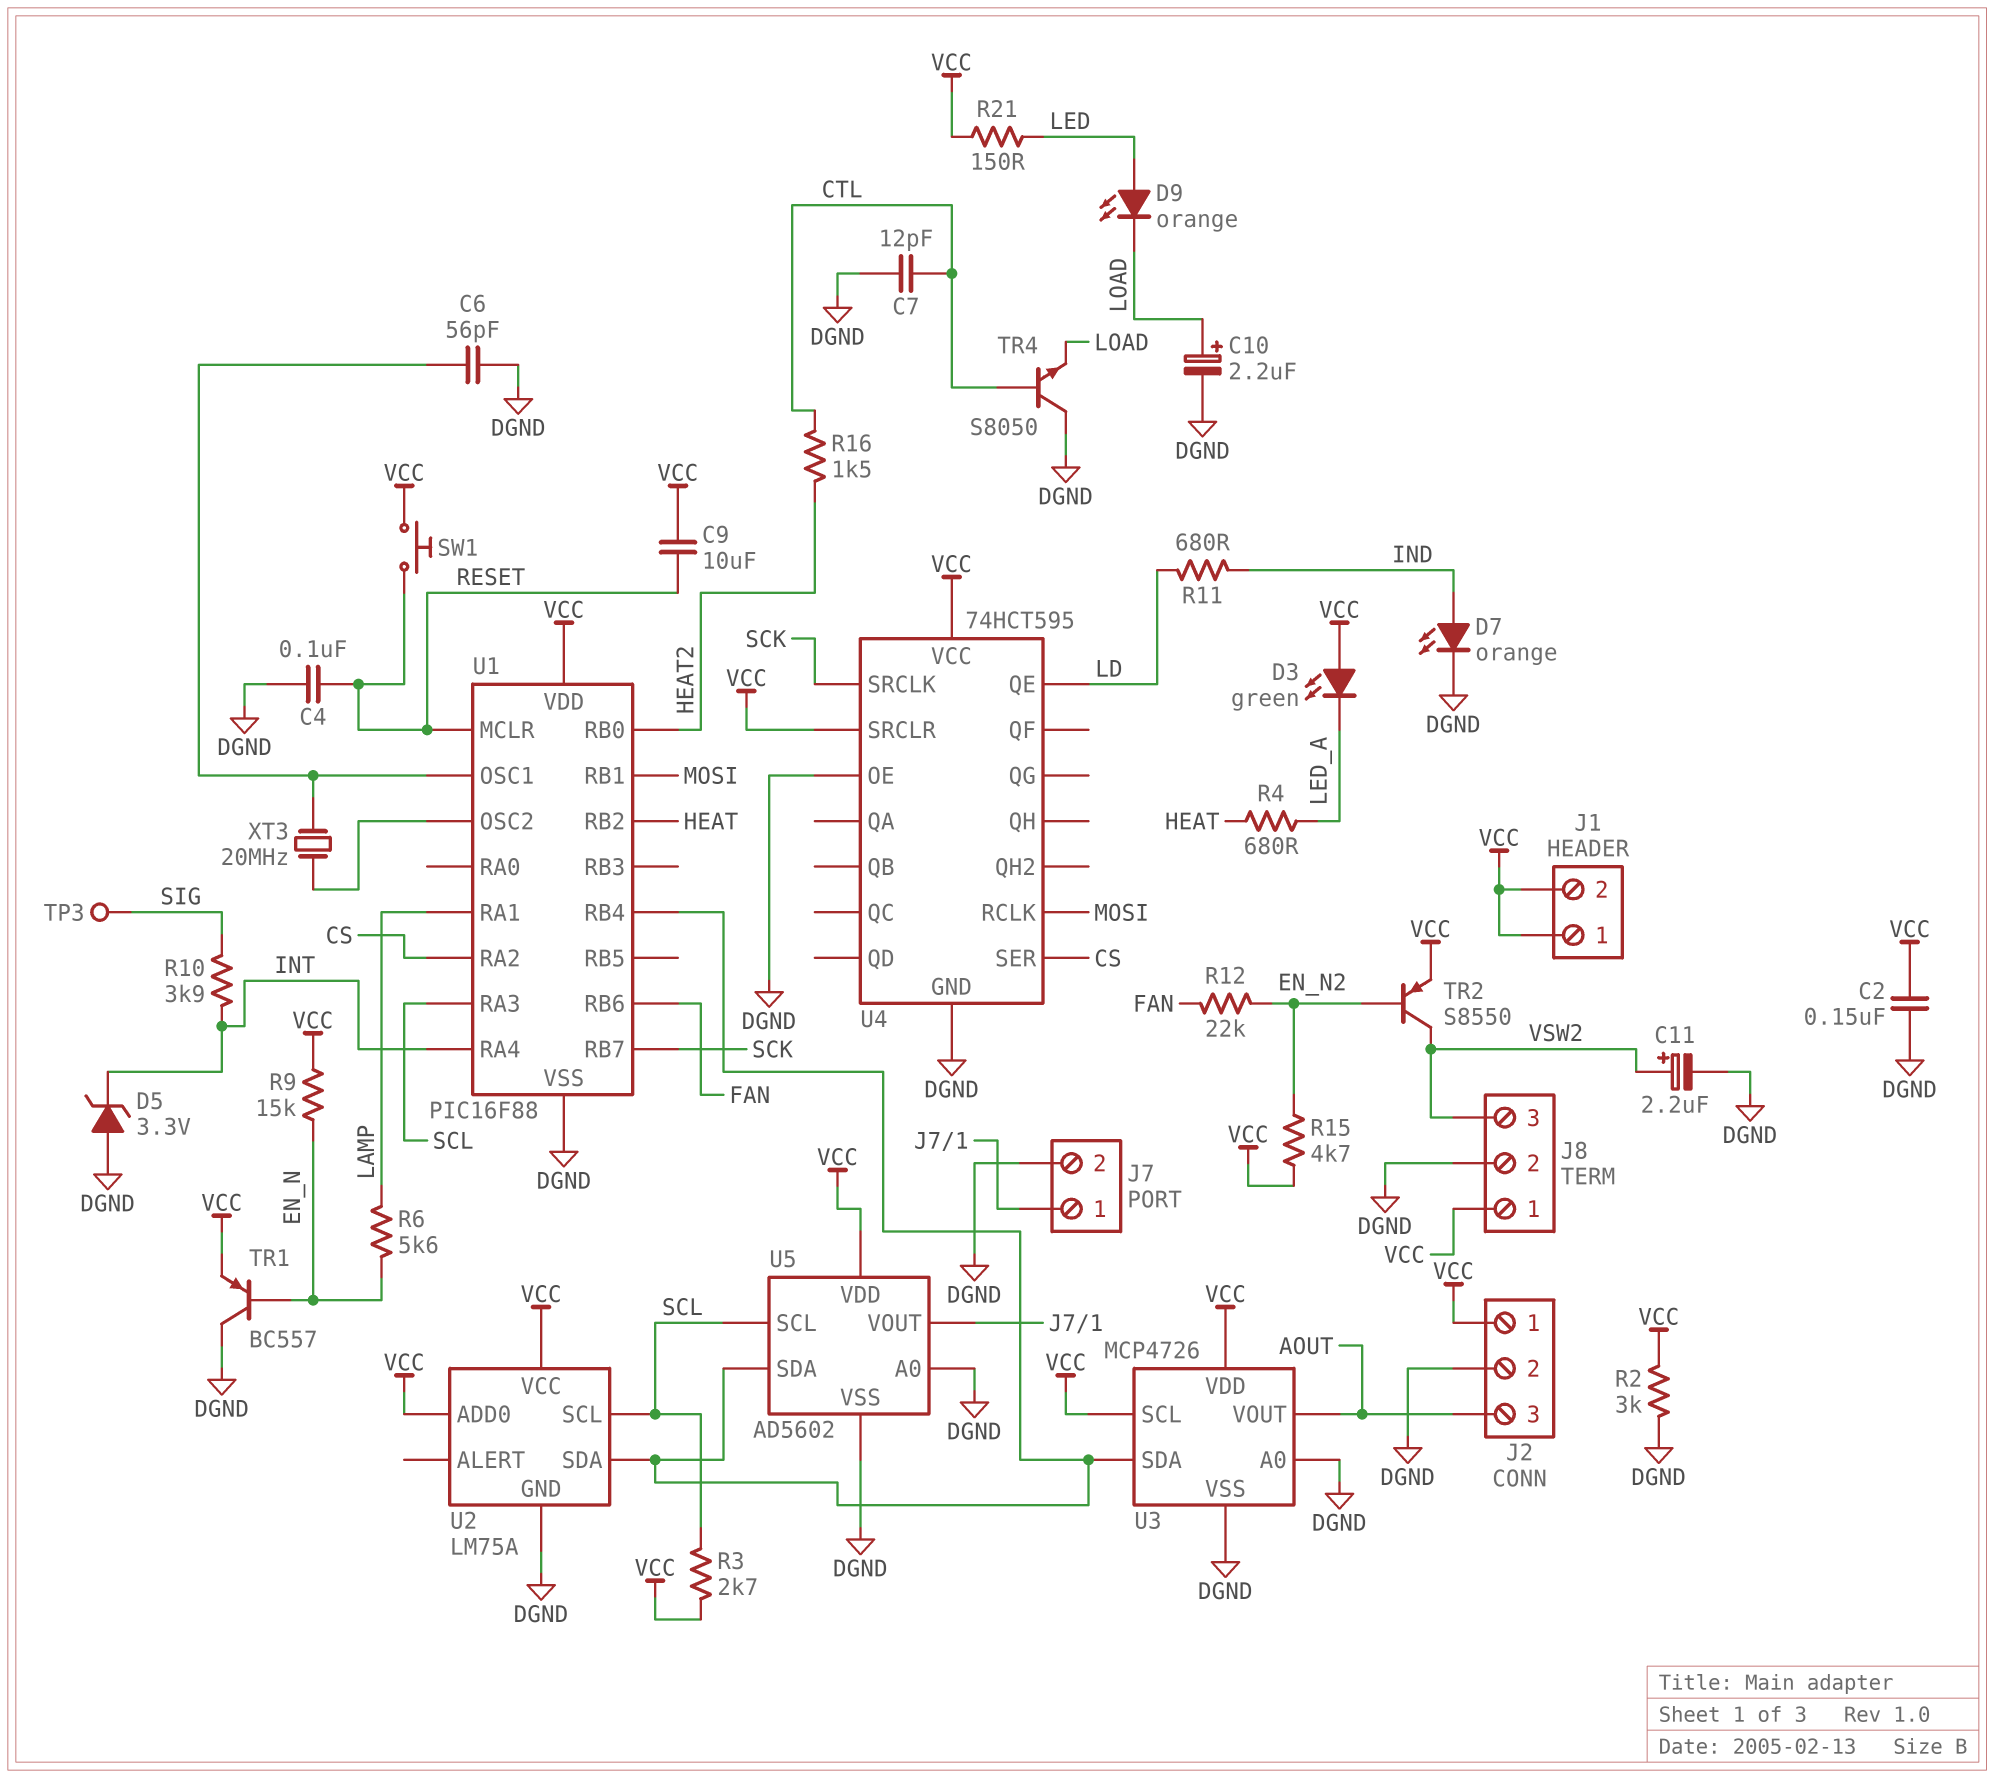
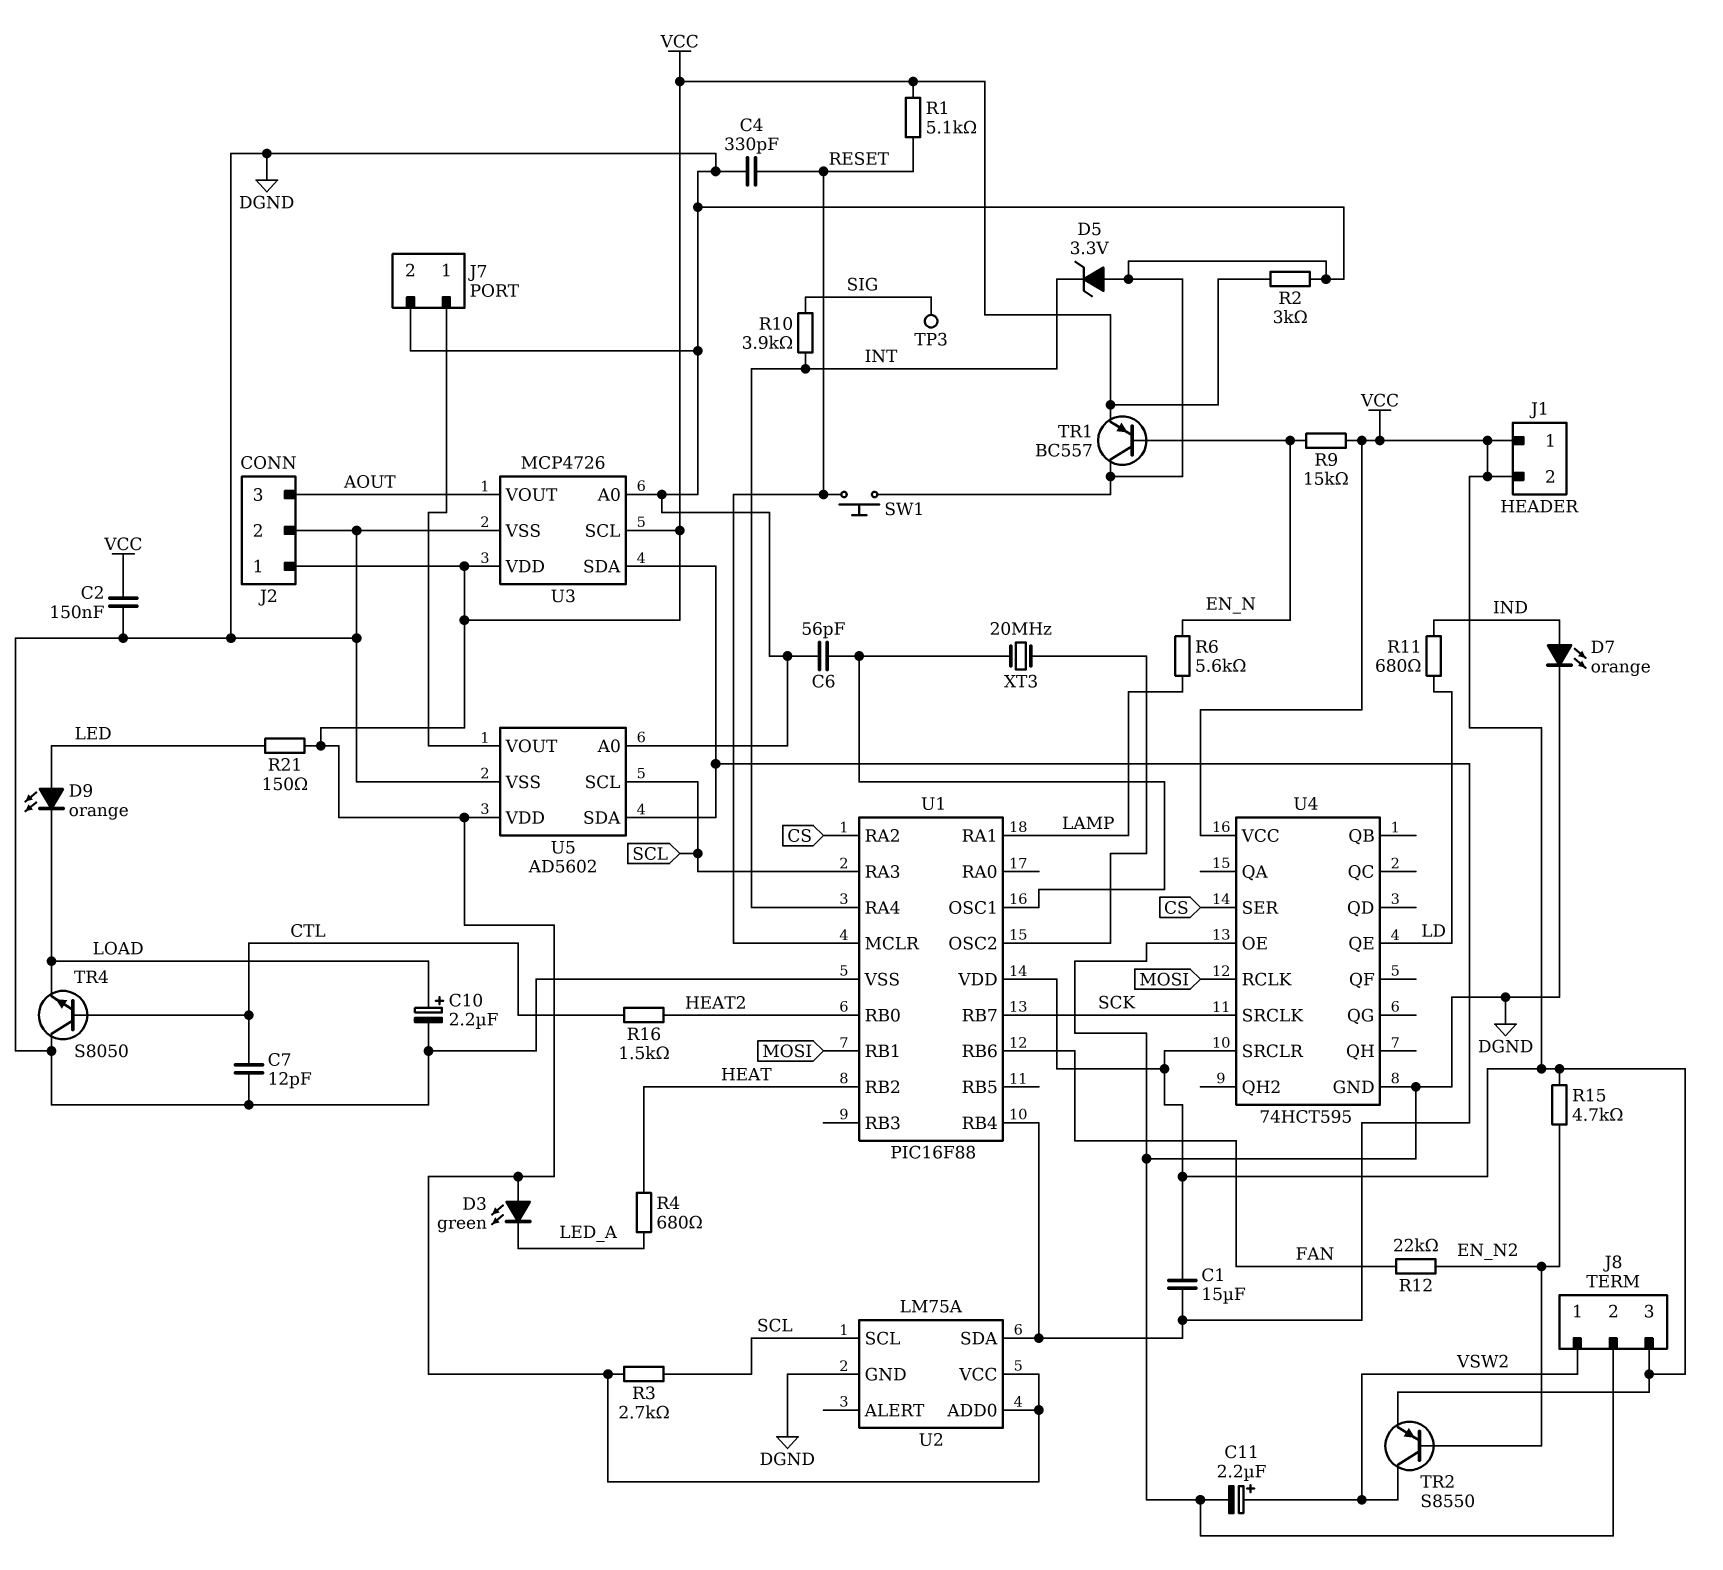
C1: none -> 15uF (U1/RB4, VCC)
C4: 100nF (DGND, RESET) -> 330pF (DGND, RESET)
C9: 10uF (RESET, VCC) -> none
J8 pin 1: VCC -> VSW2
J8 pin 3: VSW2 -> VCC
R1: none -> 5.1k (RESET, VCC)
SW1: button (RESET, VCC) -> button (DGND, RESET)

